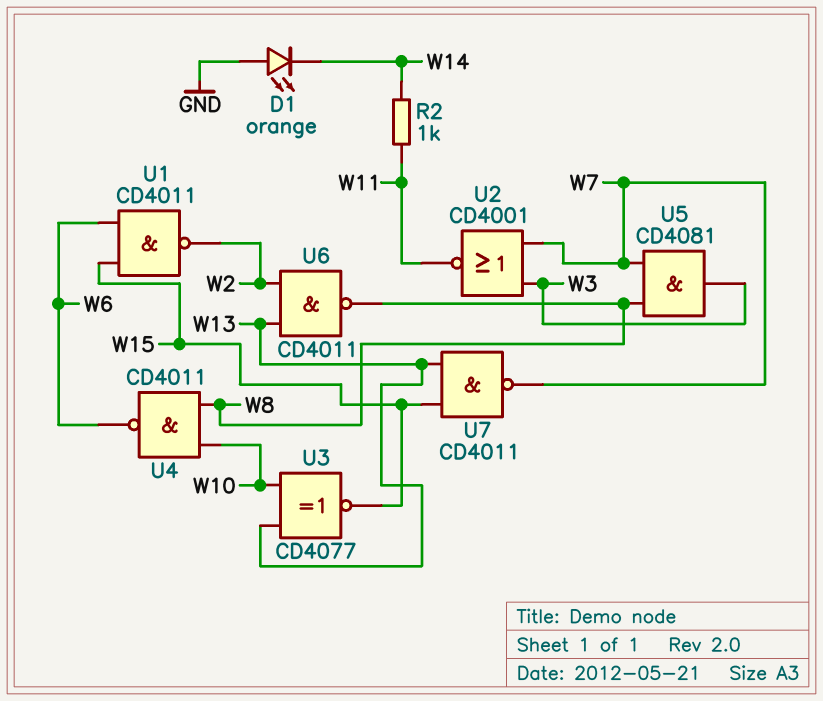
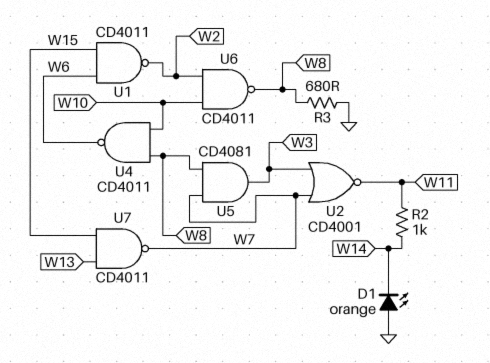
R3: none -> 680 (GND, W8)
U3: XNOR CD4077 (in W10, in W13, out W15) -> none
U6: NAND CD4011 (in W2, in W13, out W8) -> NAND CD4011 (in W2, in W10, out W8)

